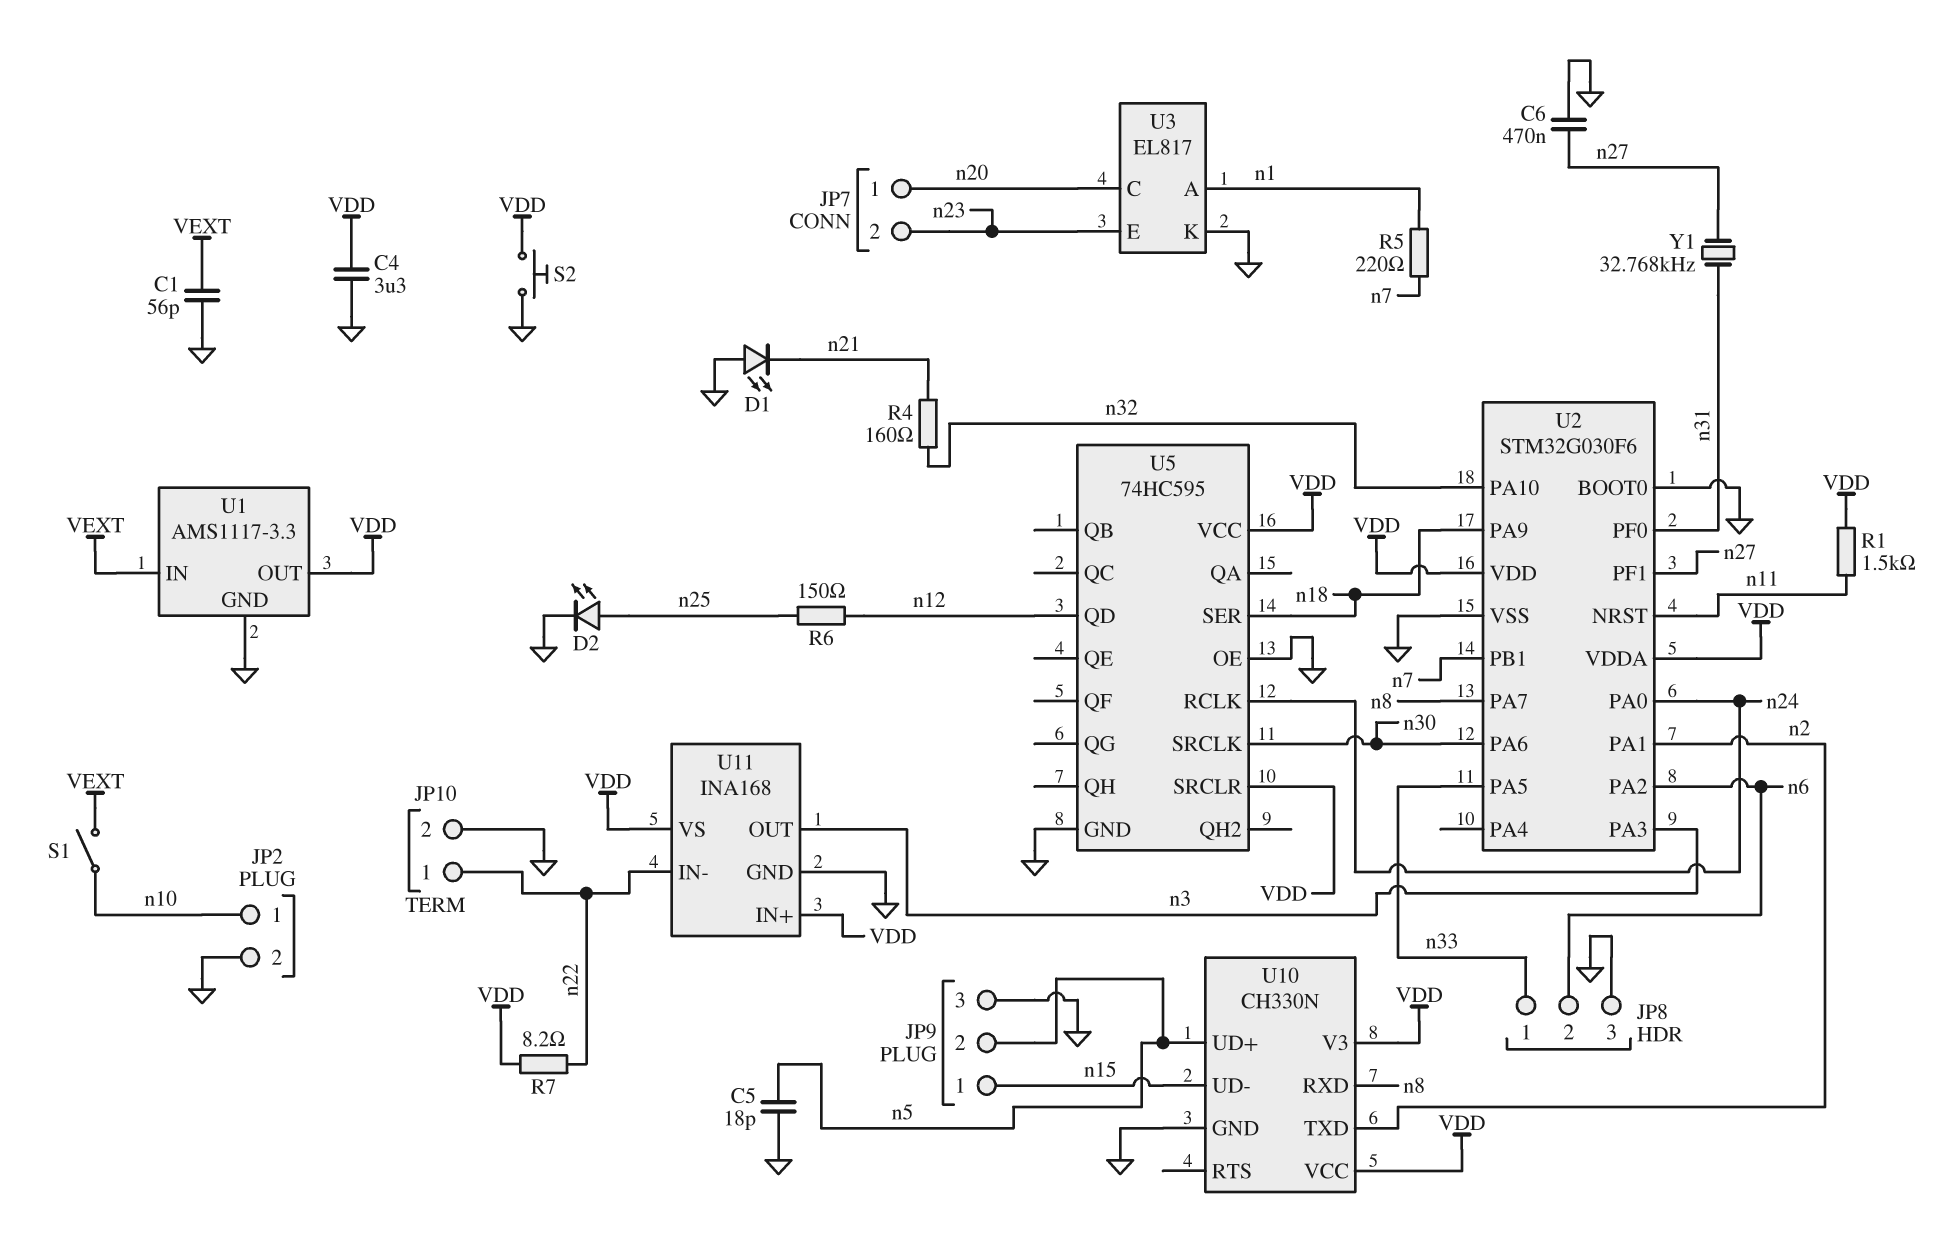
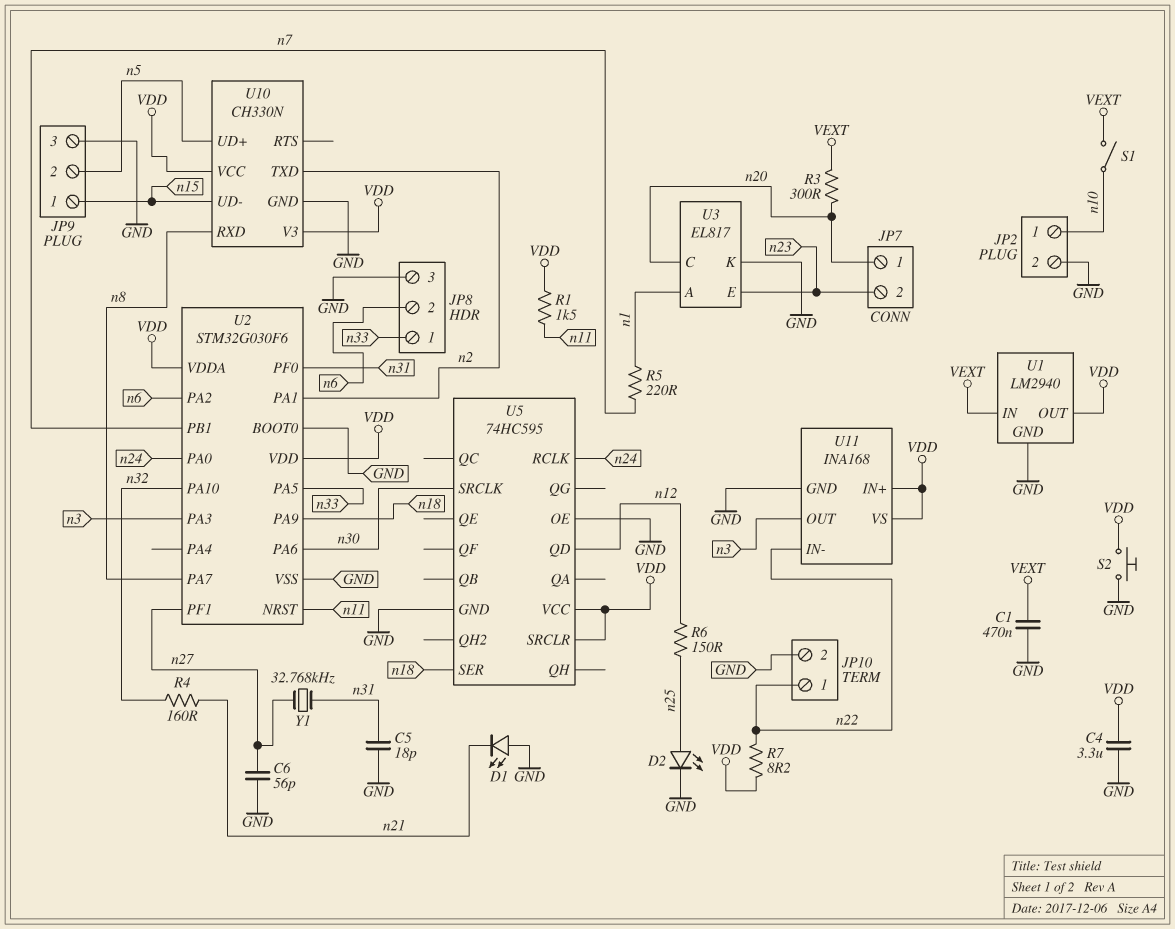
C1: 56pF (GND, VEXT) -> 470nF (GND, VEXT)
C5: 18pF (GND, n5) -> 18pF (GND, n31)
C6: 470nF (GND, n27) -> 56pF (GND, n27)
R3: none -> 300 (VEXT, n20)
U1: AMS1117-3.3 -> LM2940

